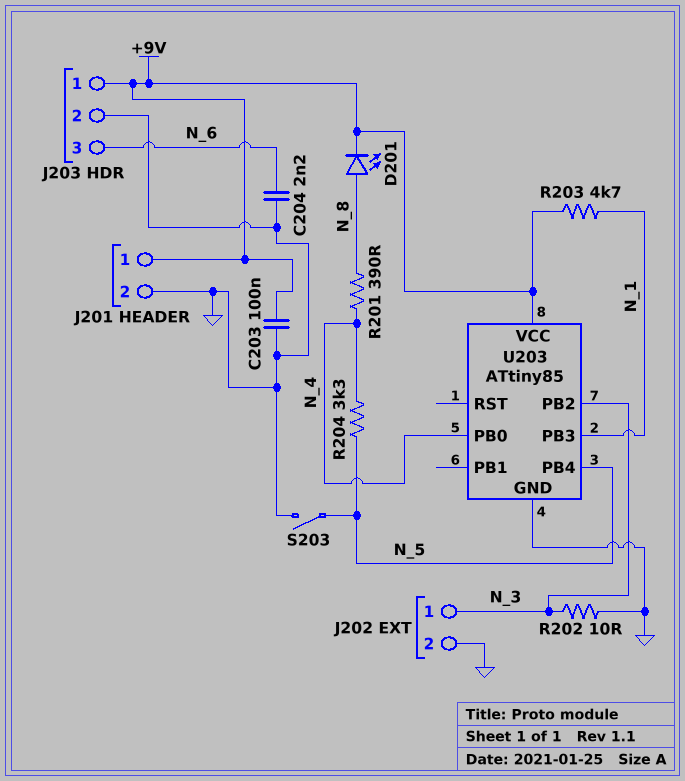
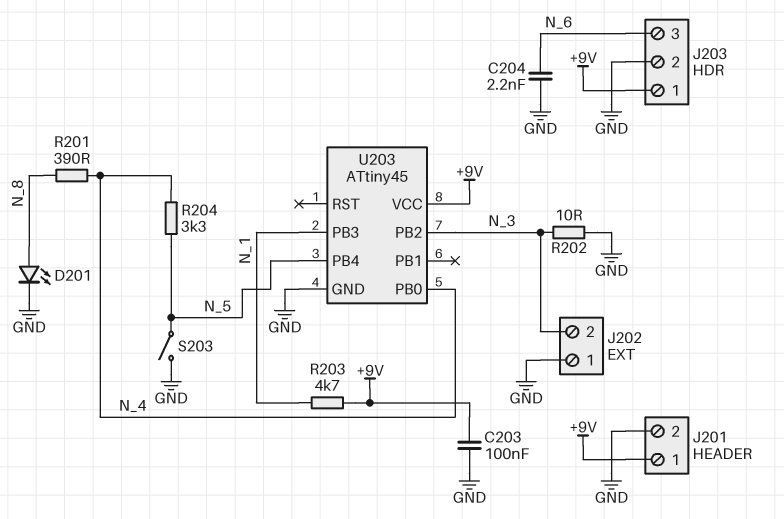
D201: LED (A N_8, K +9V) -> LED (A N_8, K GND)
J202 pin 1: N_3 -> GND
J202 pin 2: GND -> N_3
U203: ATtiny85 -> ATtiny45

